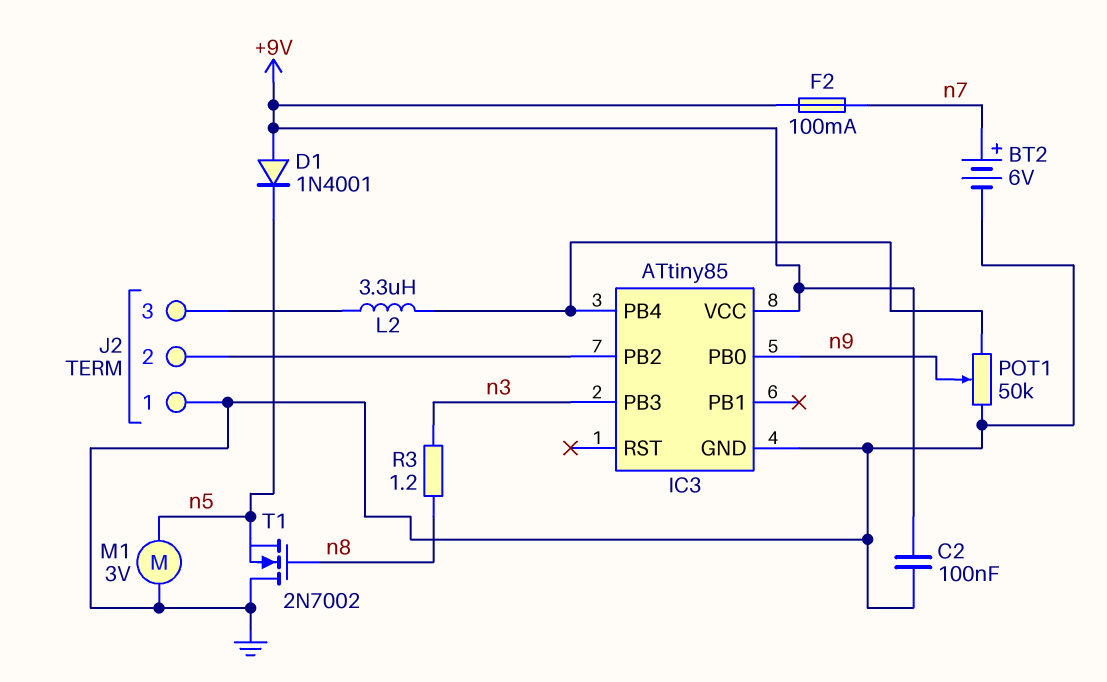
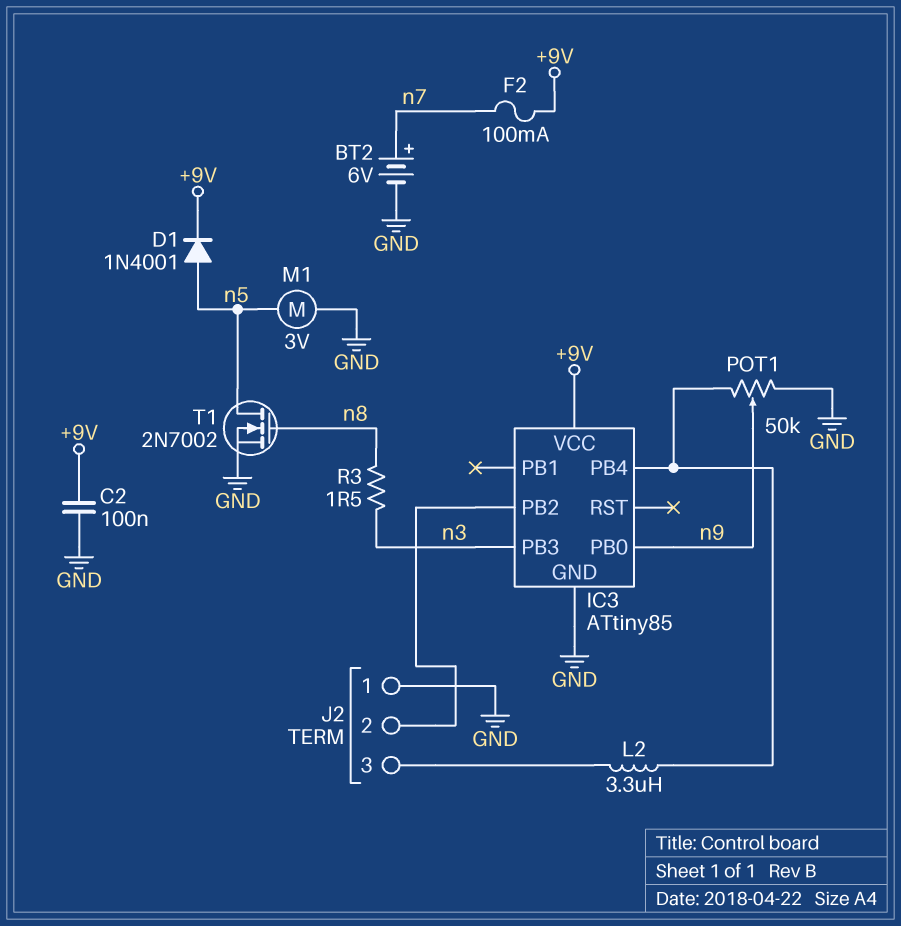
D1: diode 1N4001 (A +9V, K n5) -> diode 1N4001 (A n5, K +9V)
R3: 1.2 (n3, n8) -> 1.5 (n3, n8)
T1: NMOS 2N7002 (G n8, D GND, S n5) -> NMOS 2N7002 (G n8, D n5, S GND)

